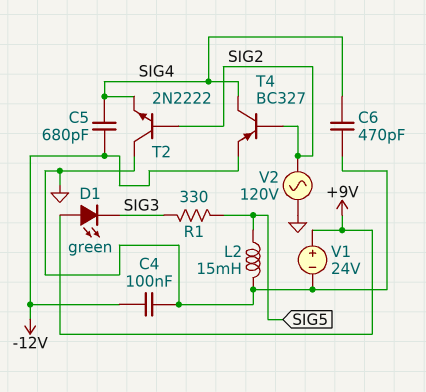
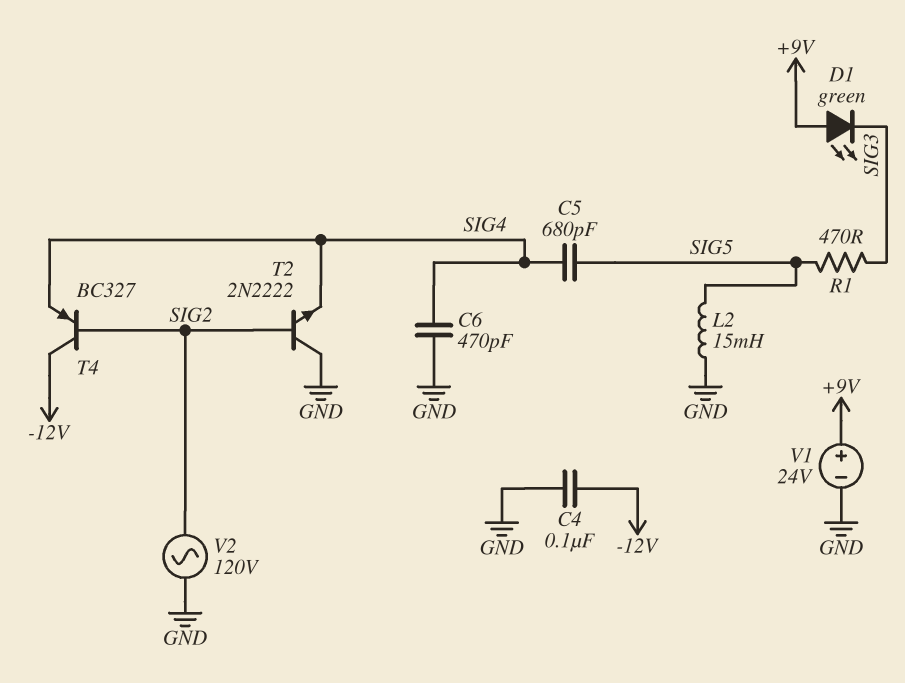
C5: 680pF (-12V, SIG4) -> 680pF (SIG4, SIG5)
R1: 330 (SIG3, SIG5) -> 470 (SIG3, SIG5)
T4: PNP BC327 (B SIG2, C SIG4, E -12V) -> PNP BC327 (B SIG2, C -12V, E SIG4)

